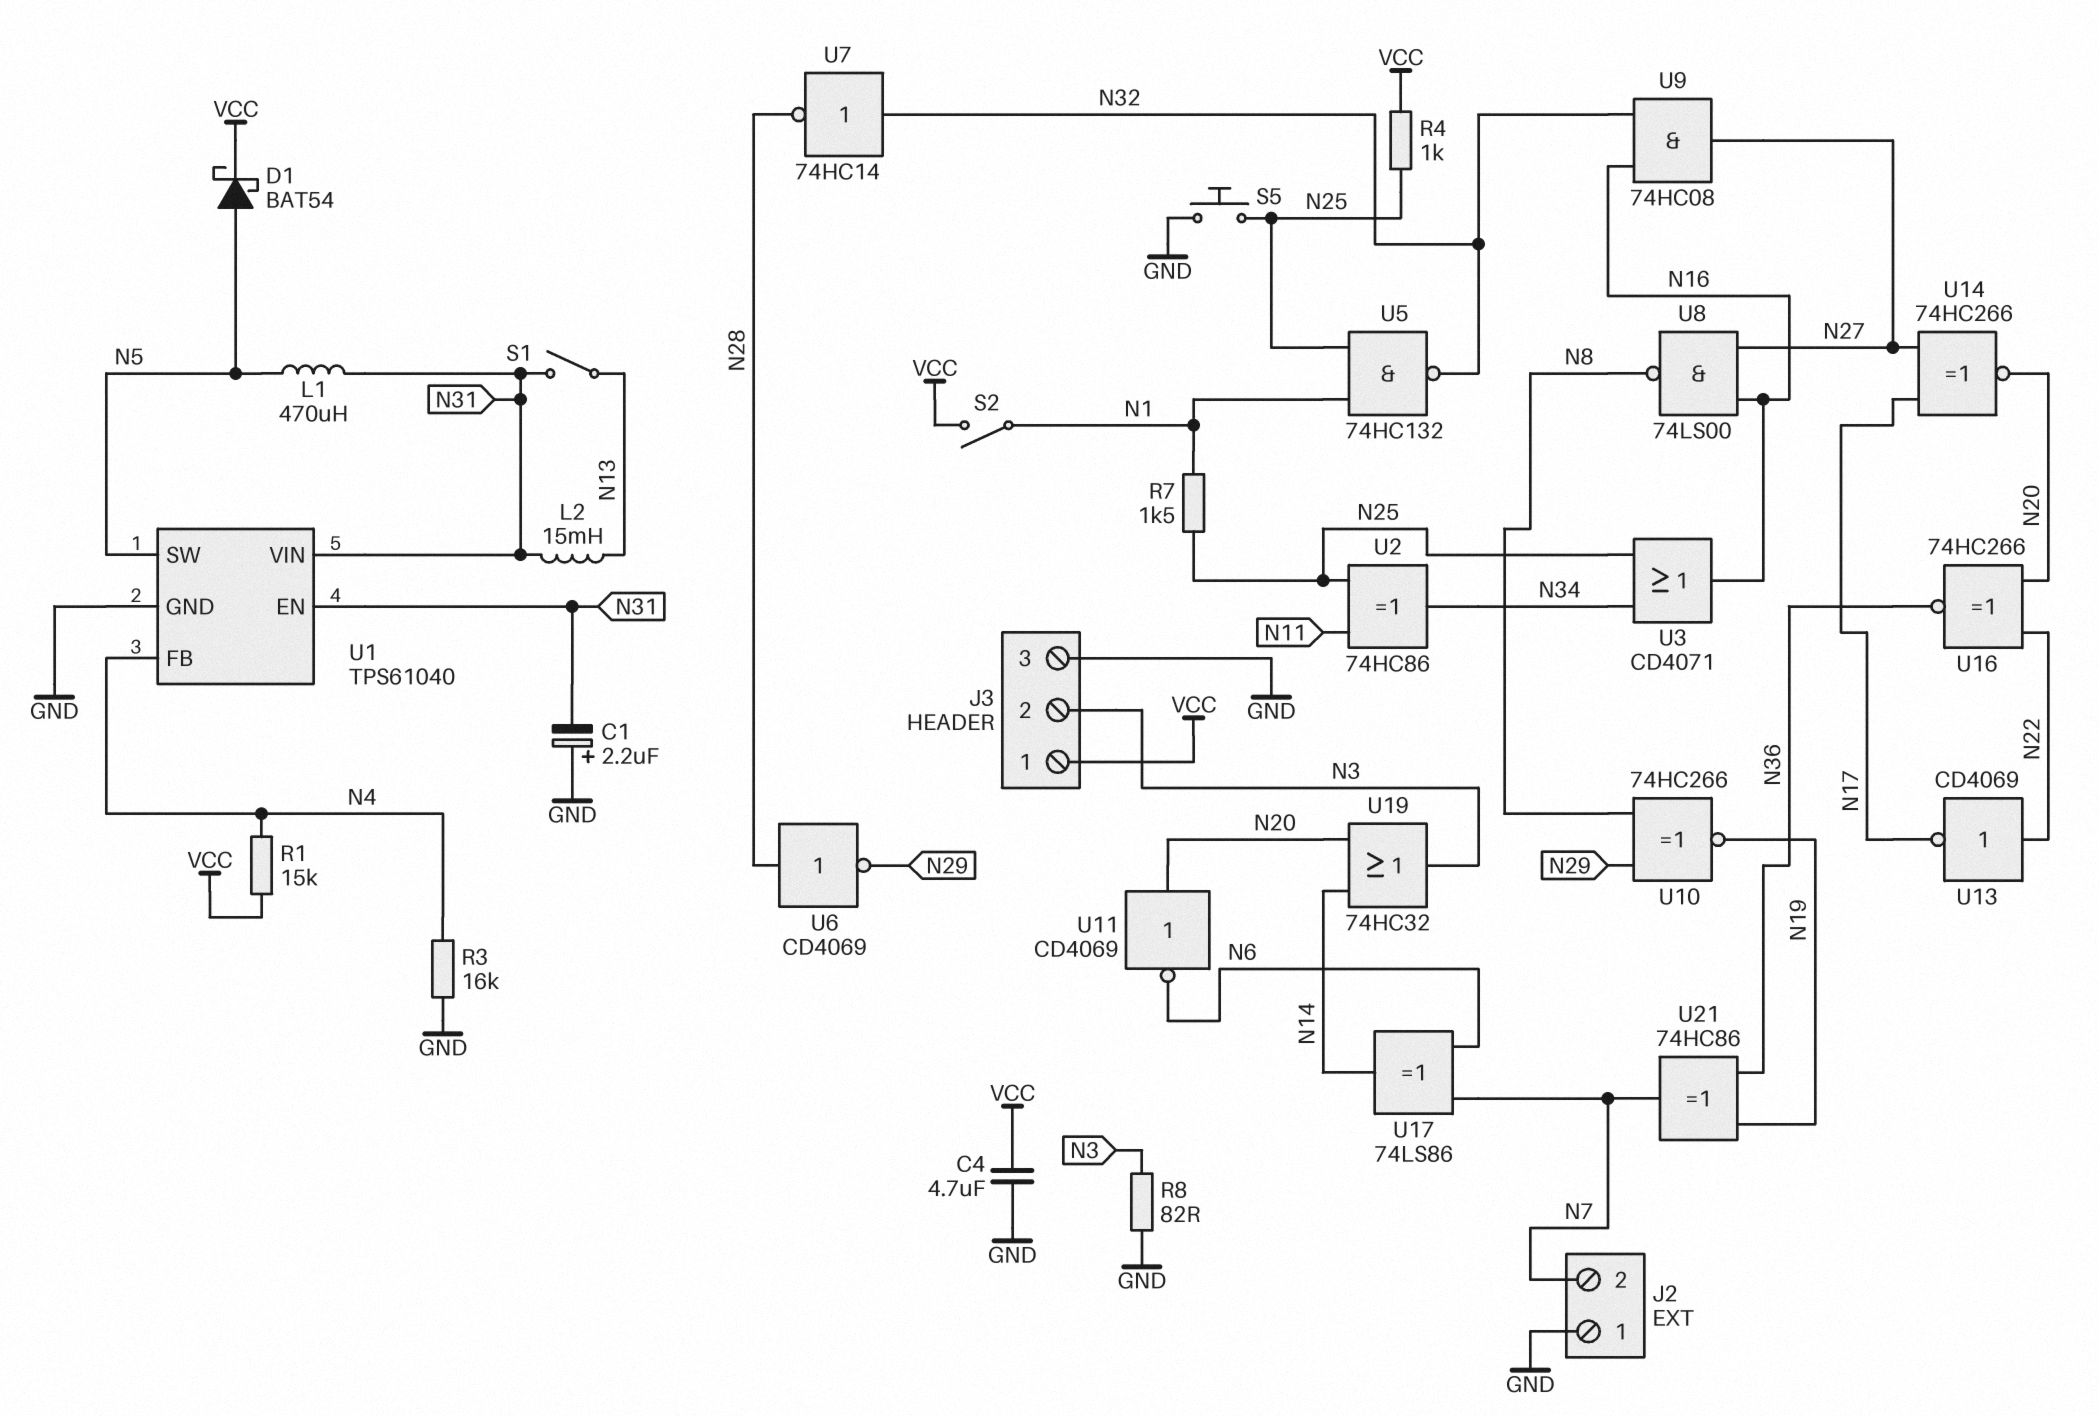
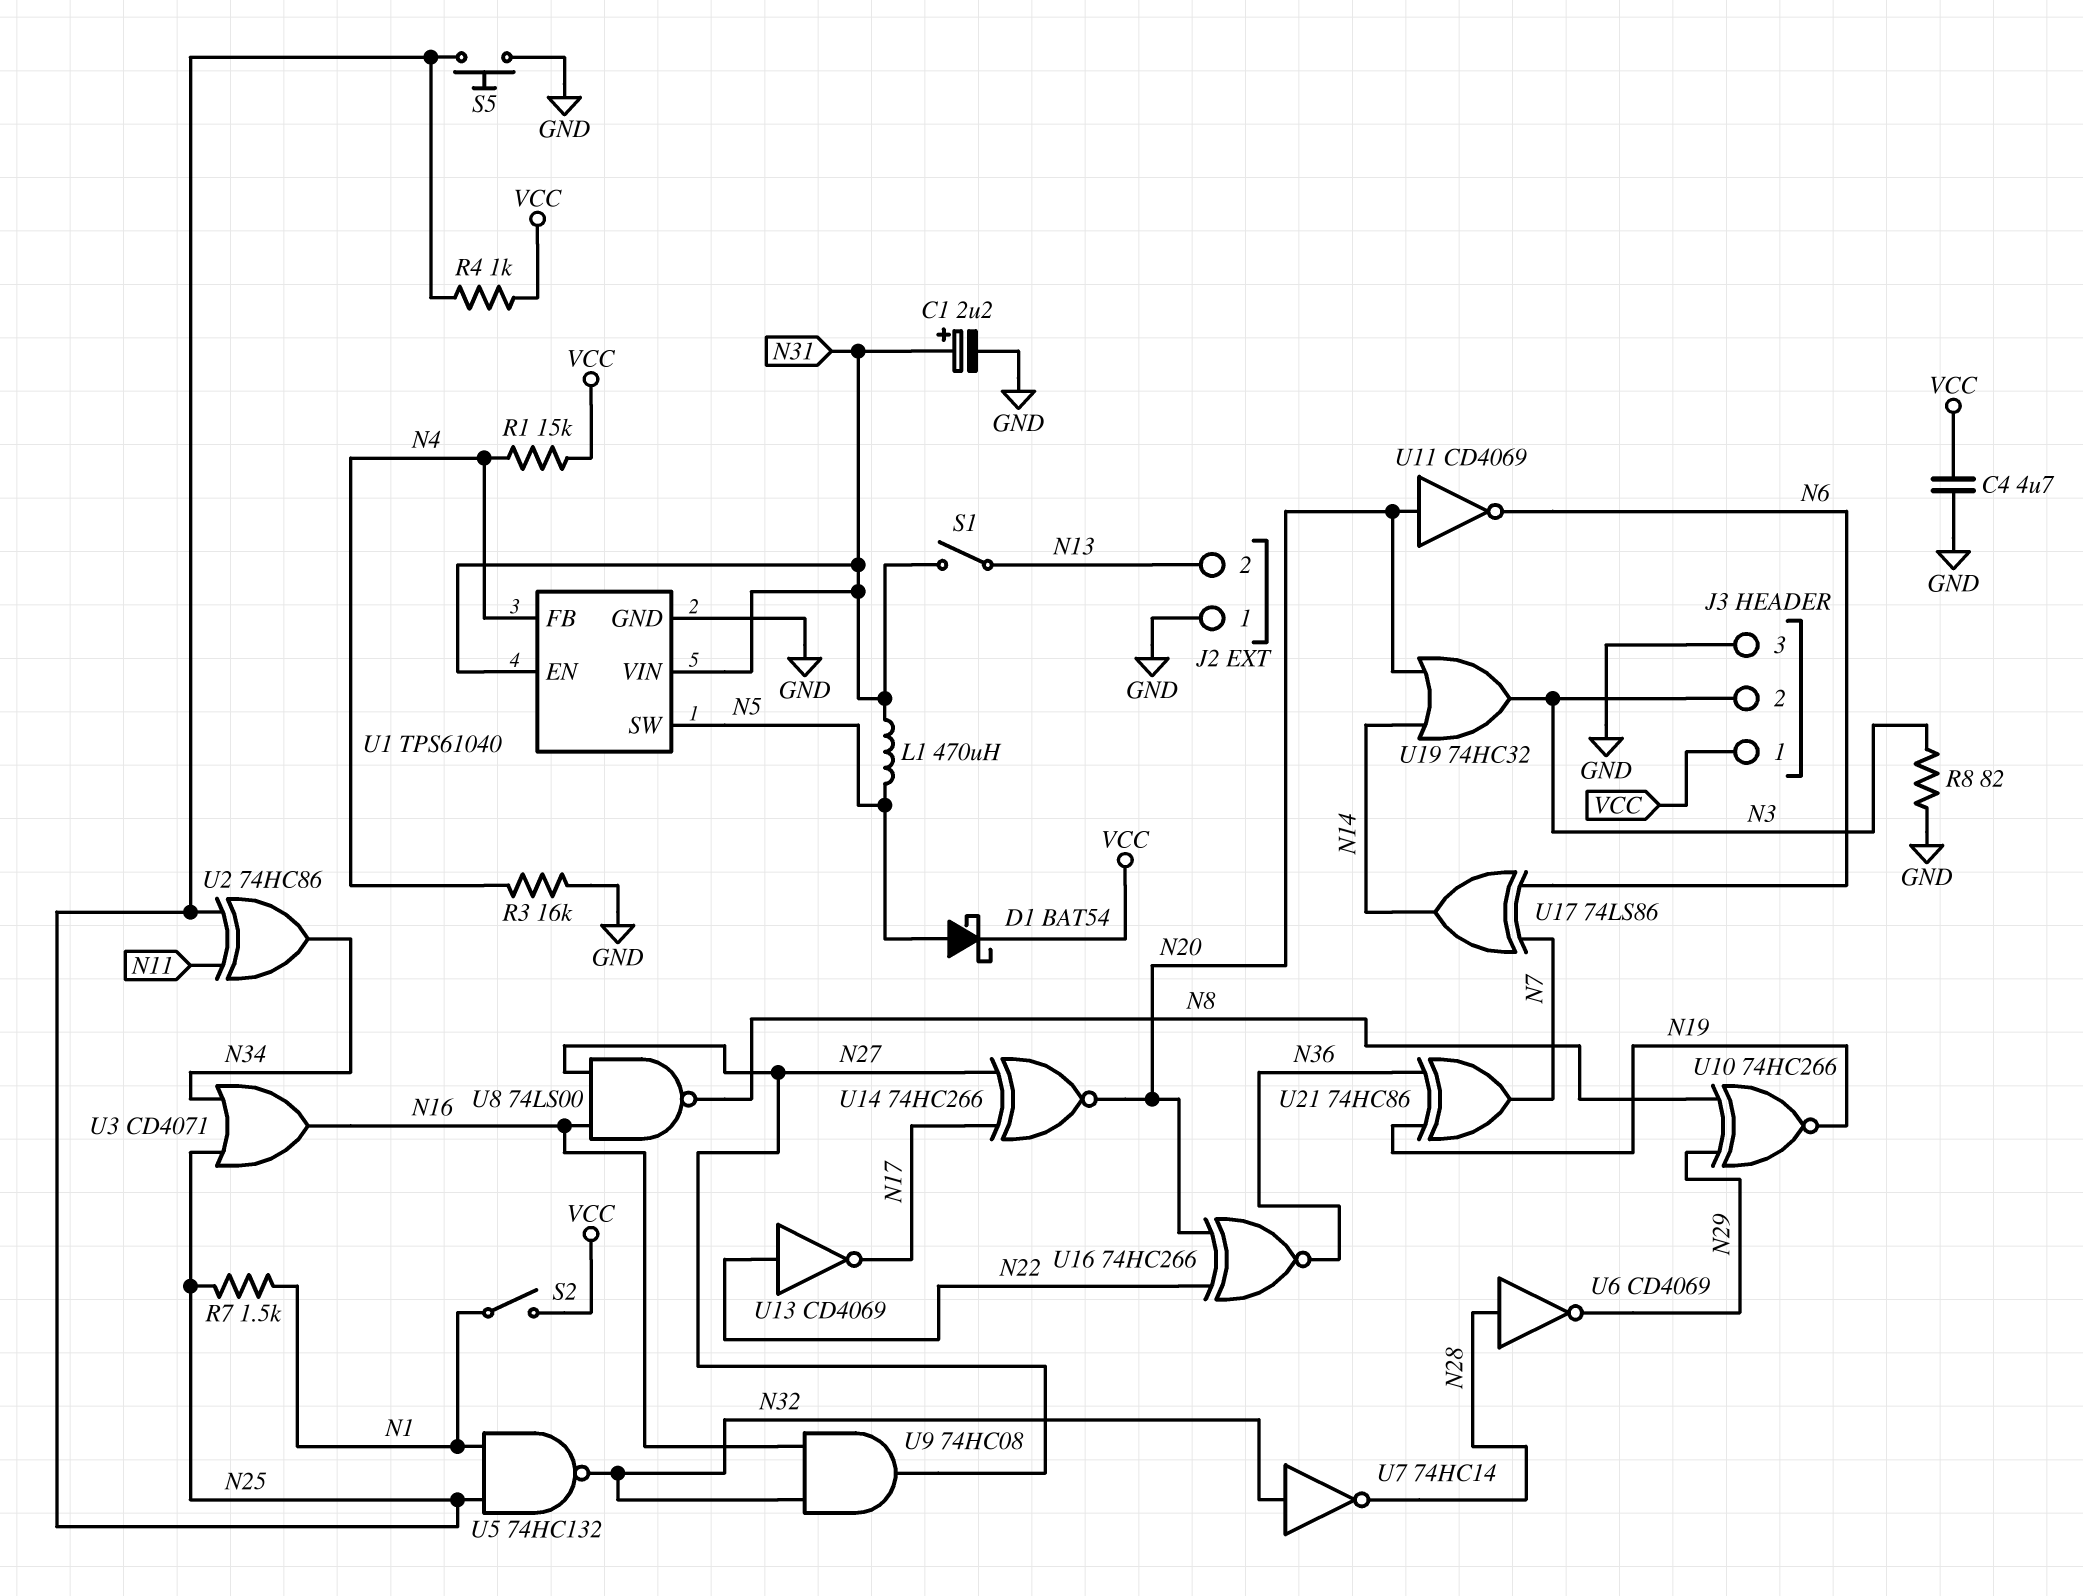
C1: 2.2uF (plus GND, minus N31) -> 2.2uF (plus N31, minus GND)
J2 pin 2: N7 -> N13
L2: 15mH (N13, N31) -> none

